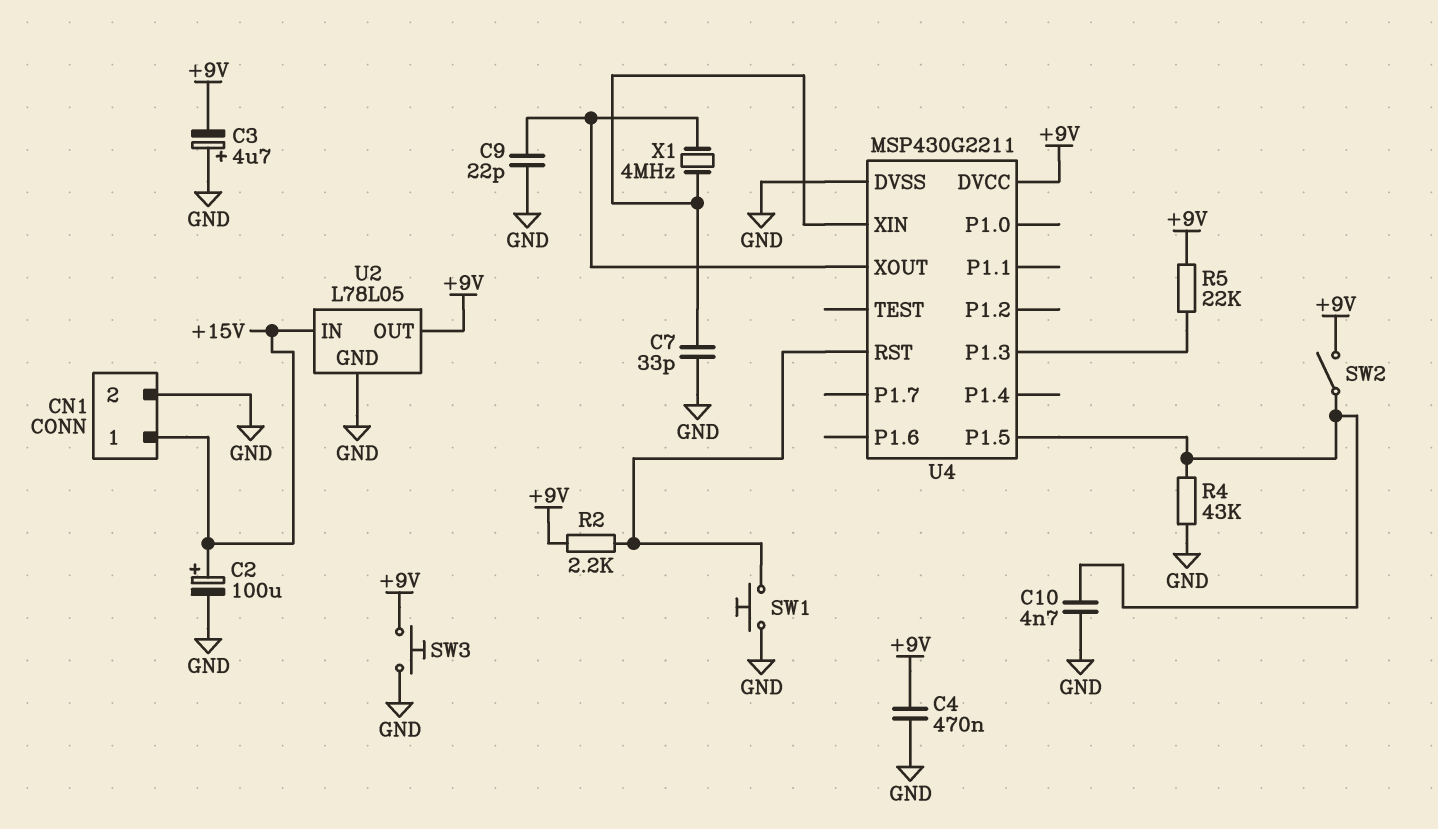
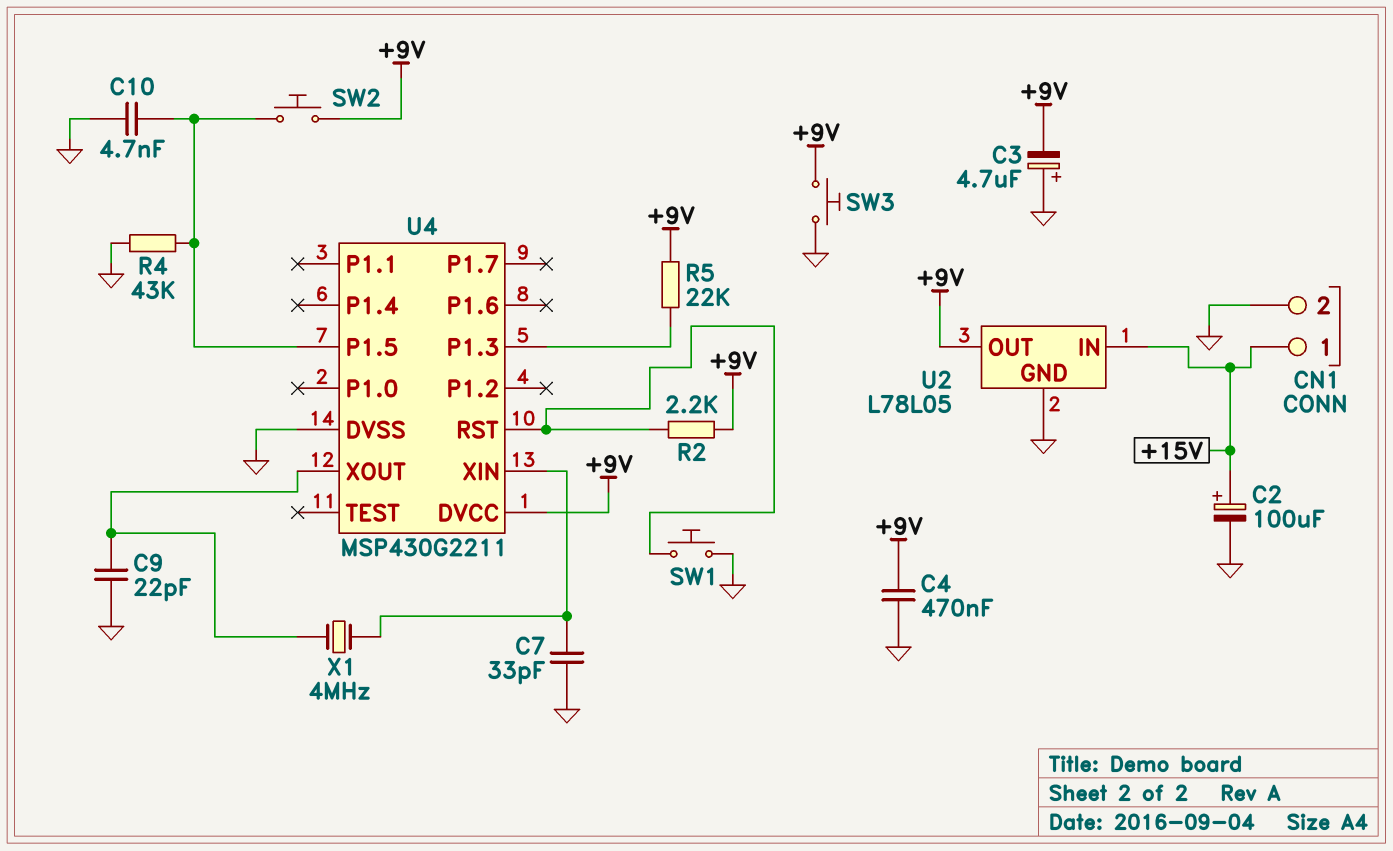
SW2: switch (+9V, U4/P1.5) -> button (+9V, U4/P1.5)

